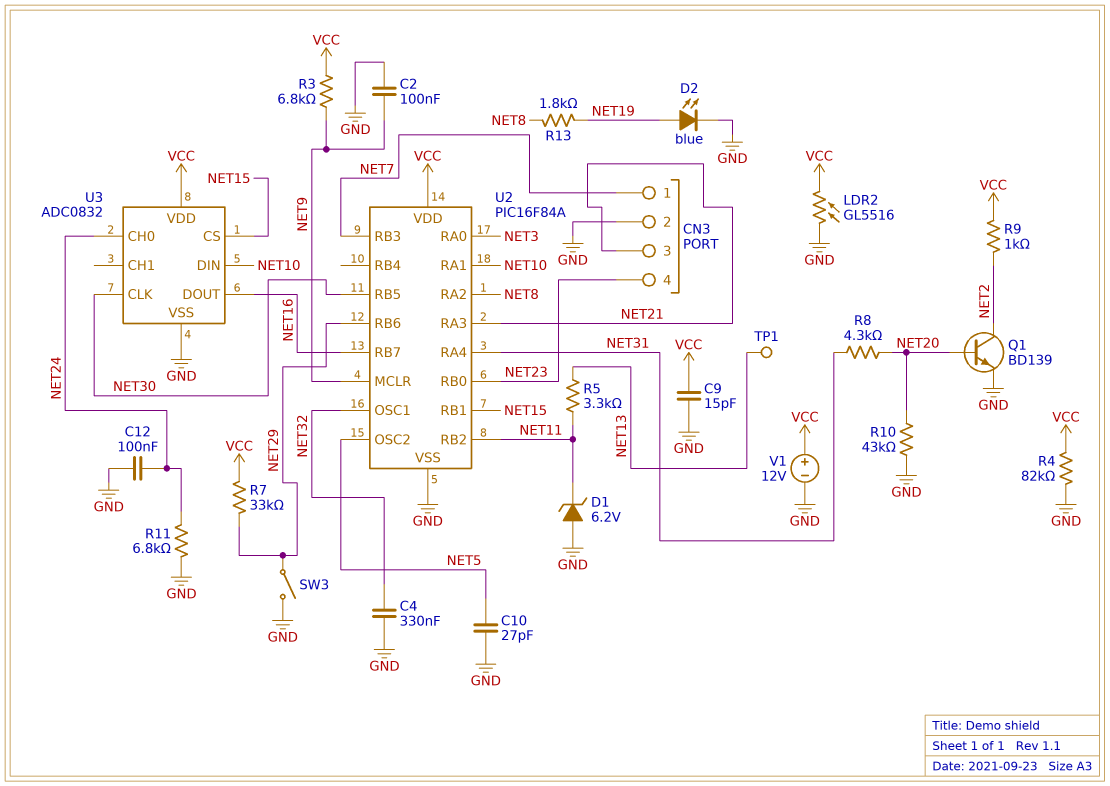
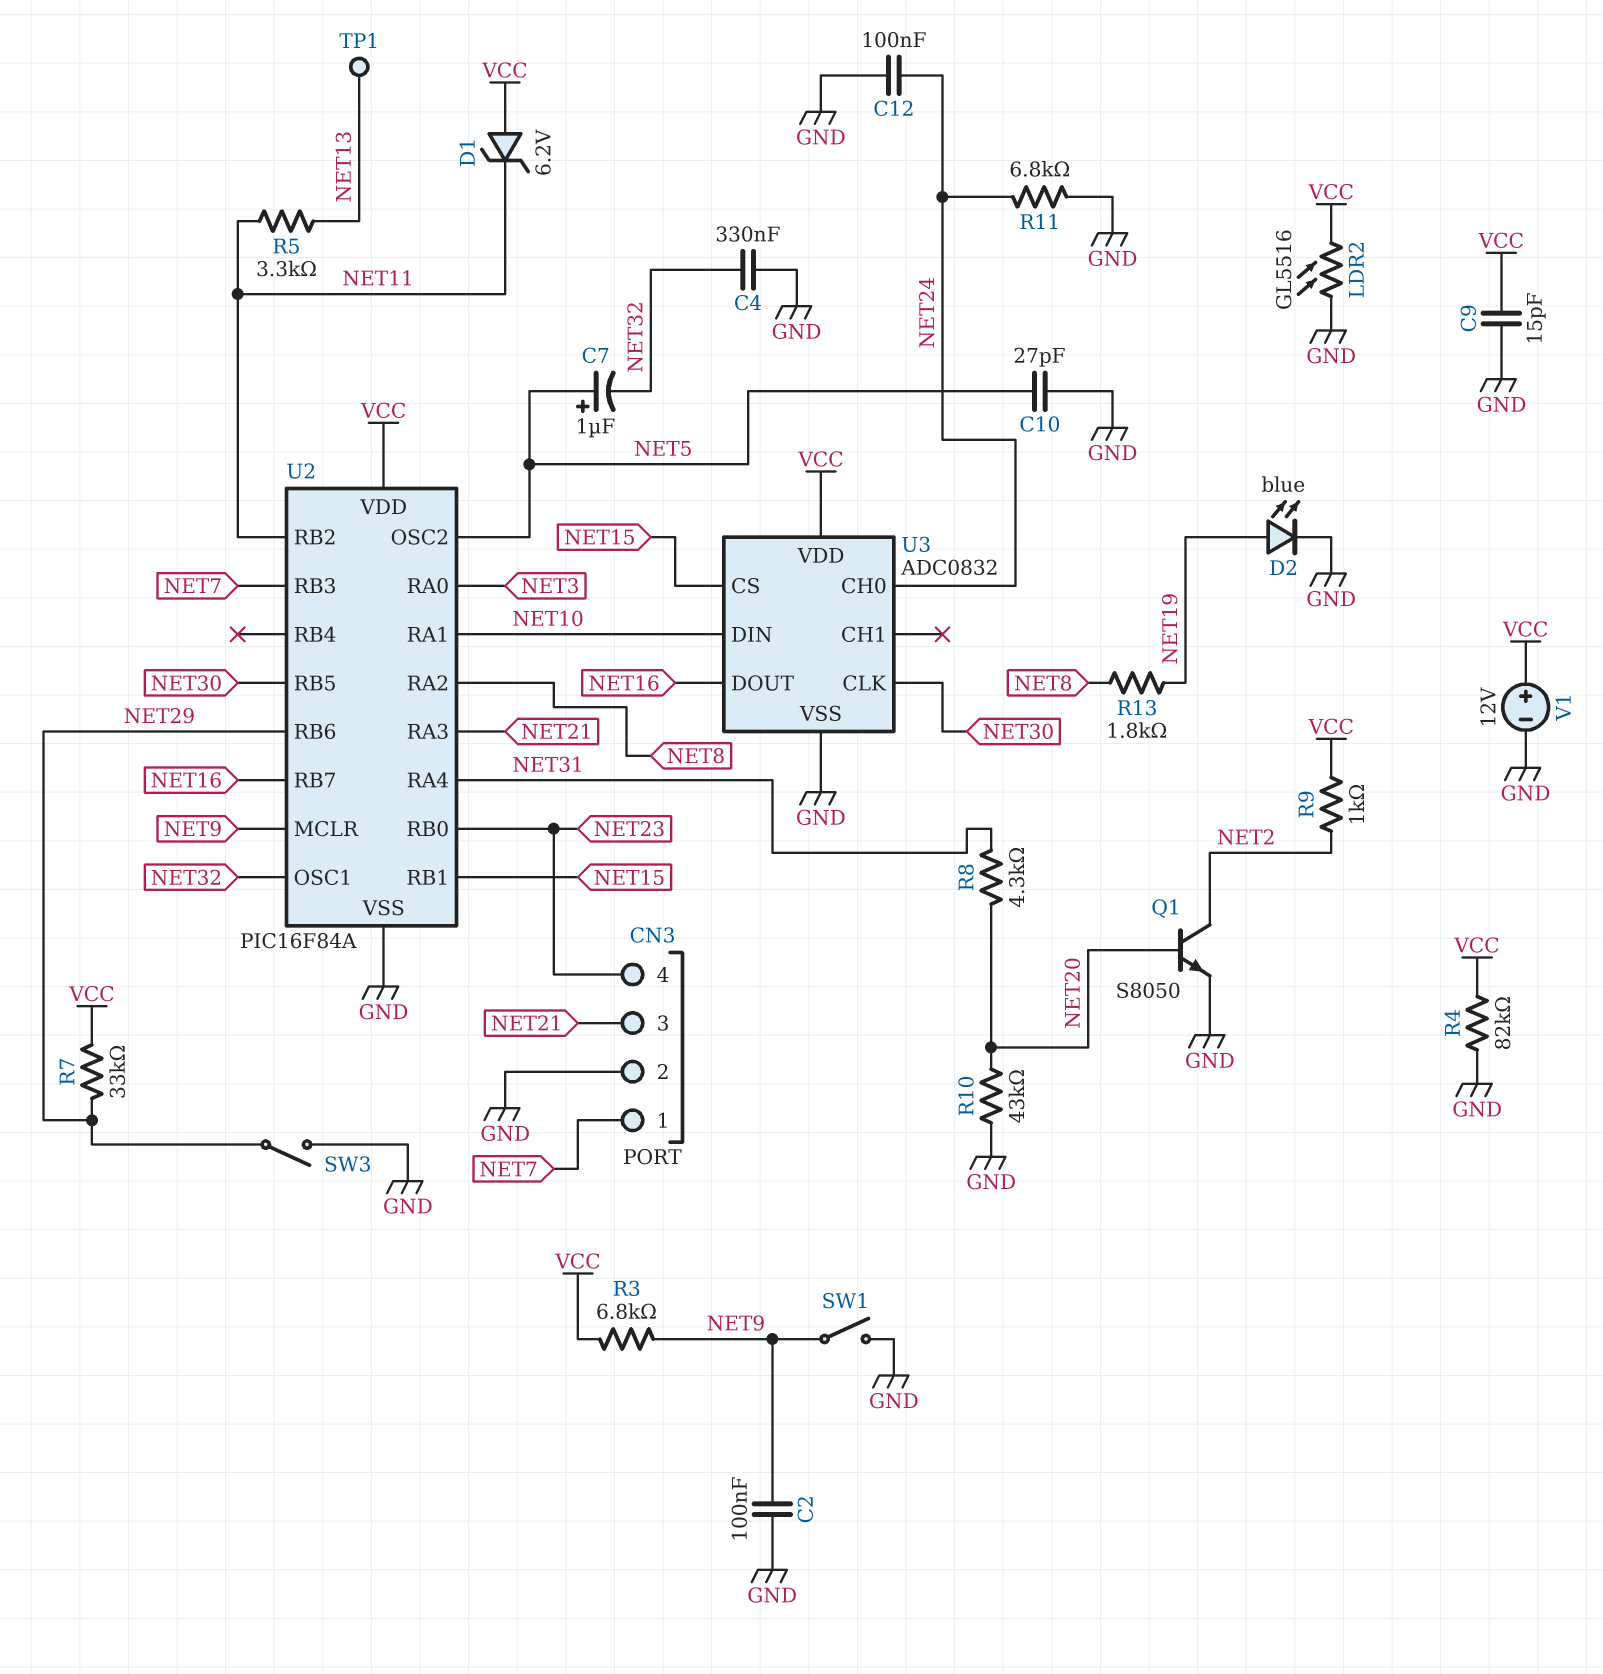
C7: none -> 1uF (plus NET5, minus NET32)
D1: zener 6.2V (A GND, K NET11) -> zener 6.2V (A VCC, K NET11)
Q1: NPN BD139 (B NET20, C NET2, E GND) -> NPN S8050 (B NET20, C NET2, E GND)
SW1: none -> switch (GND, NET9)

